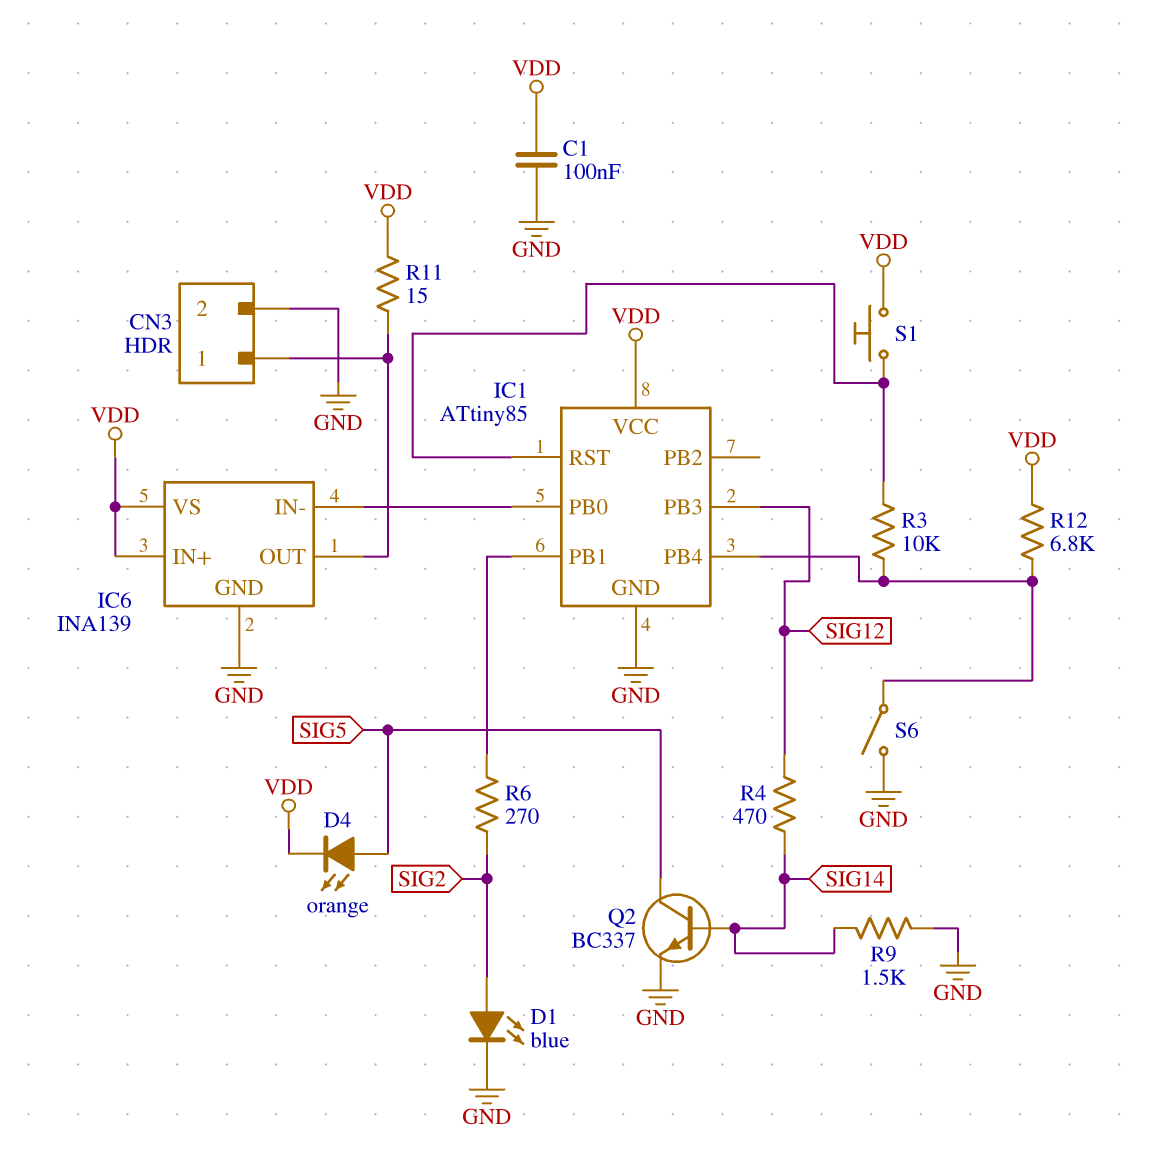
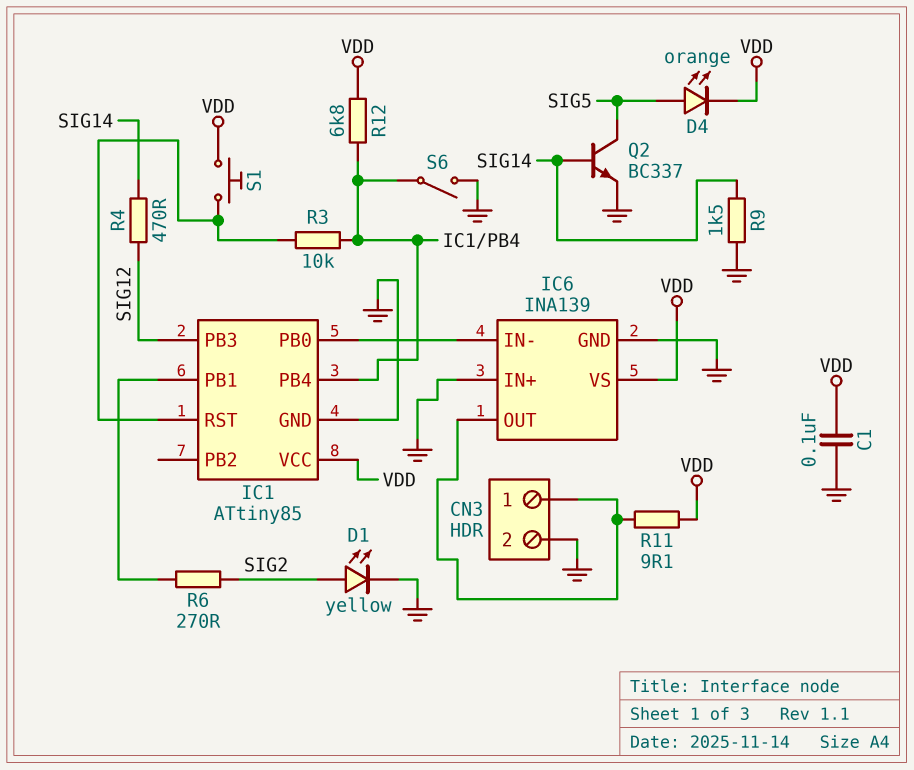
D1: LED blue (A SIG2, K GND) -> LED yellow (A SIG2, K GND)
IC6 pin IN+: VDD -> GND
R11: 15 (CN3/1, VDD) -> 9.1 (CN3/1, VDD)

